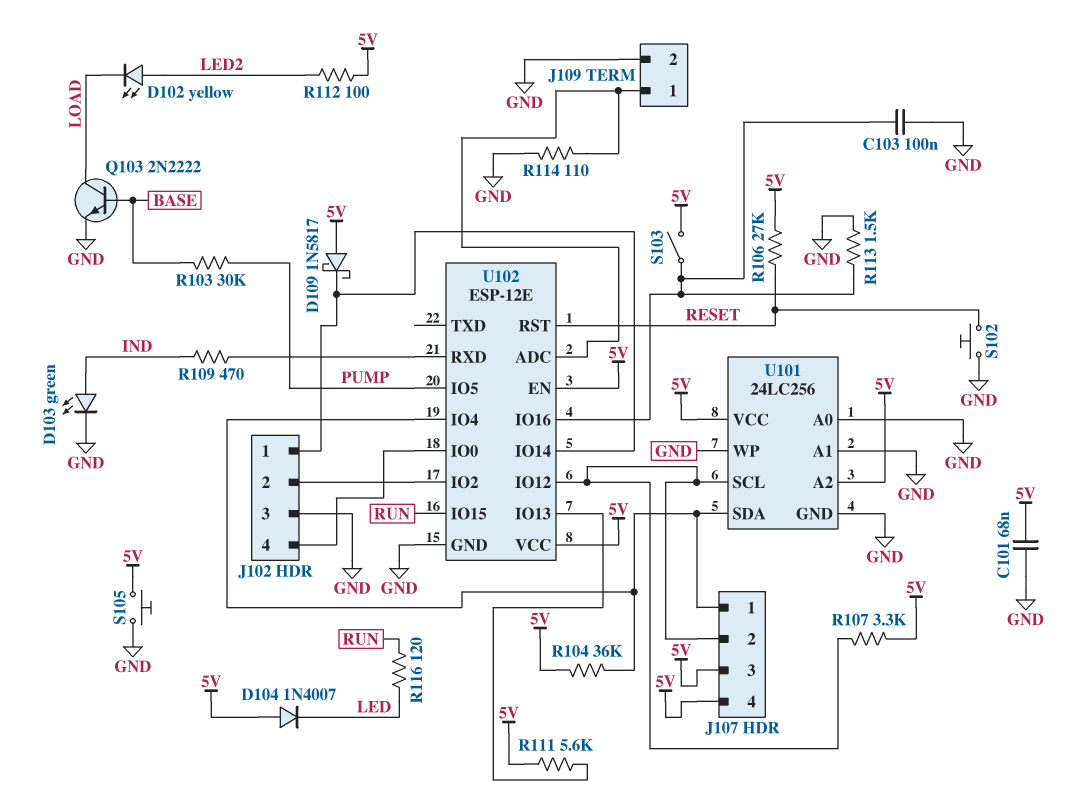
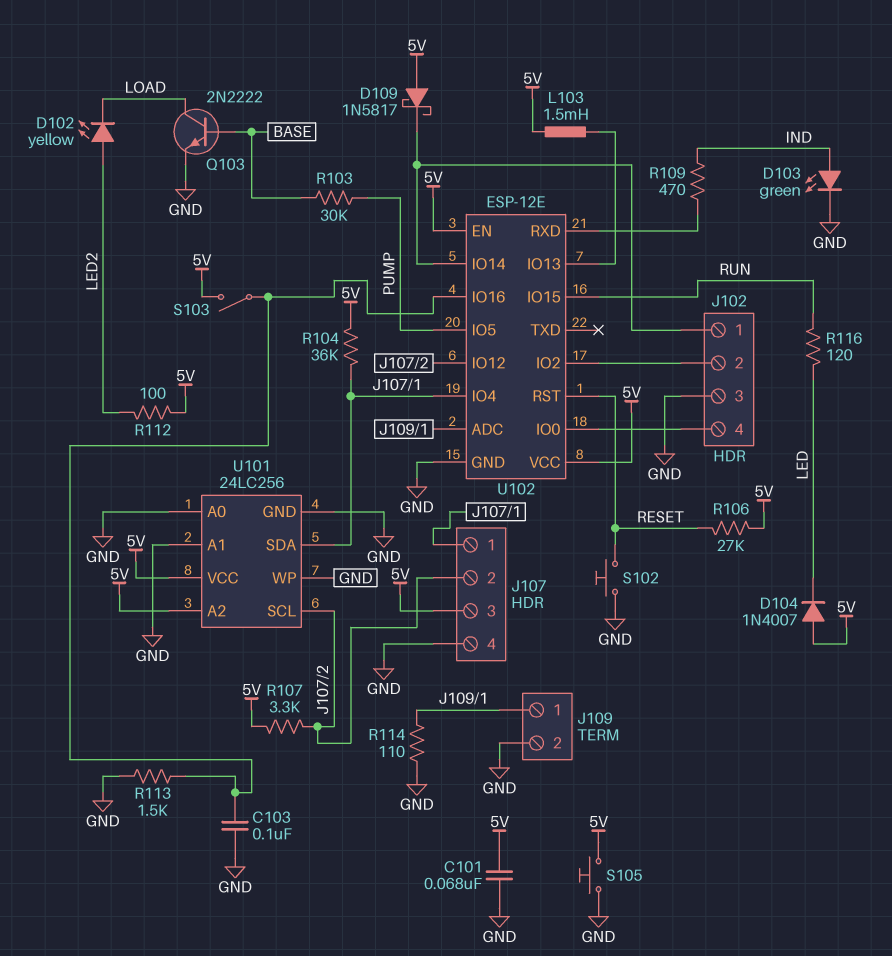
J107 pin 4: 5V -> GND
L103: none -> 1.5mH (5V, U102/IO13)
R111: 5.6k (5V, U102/IO13) -> none

